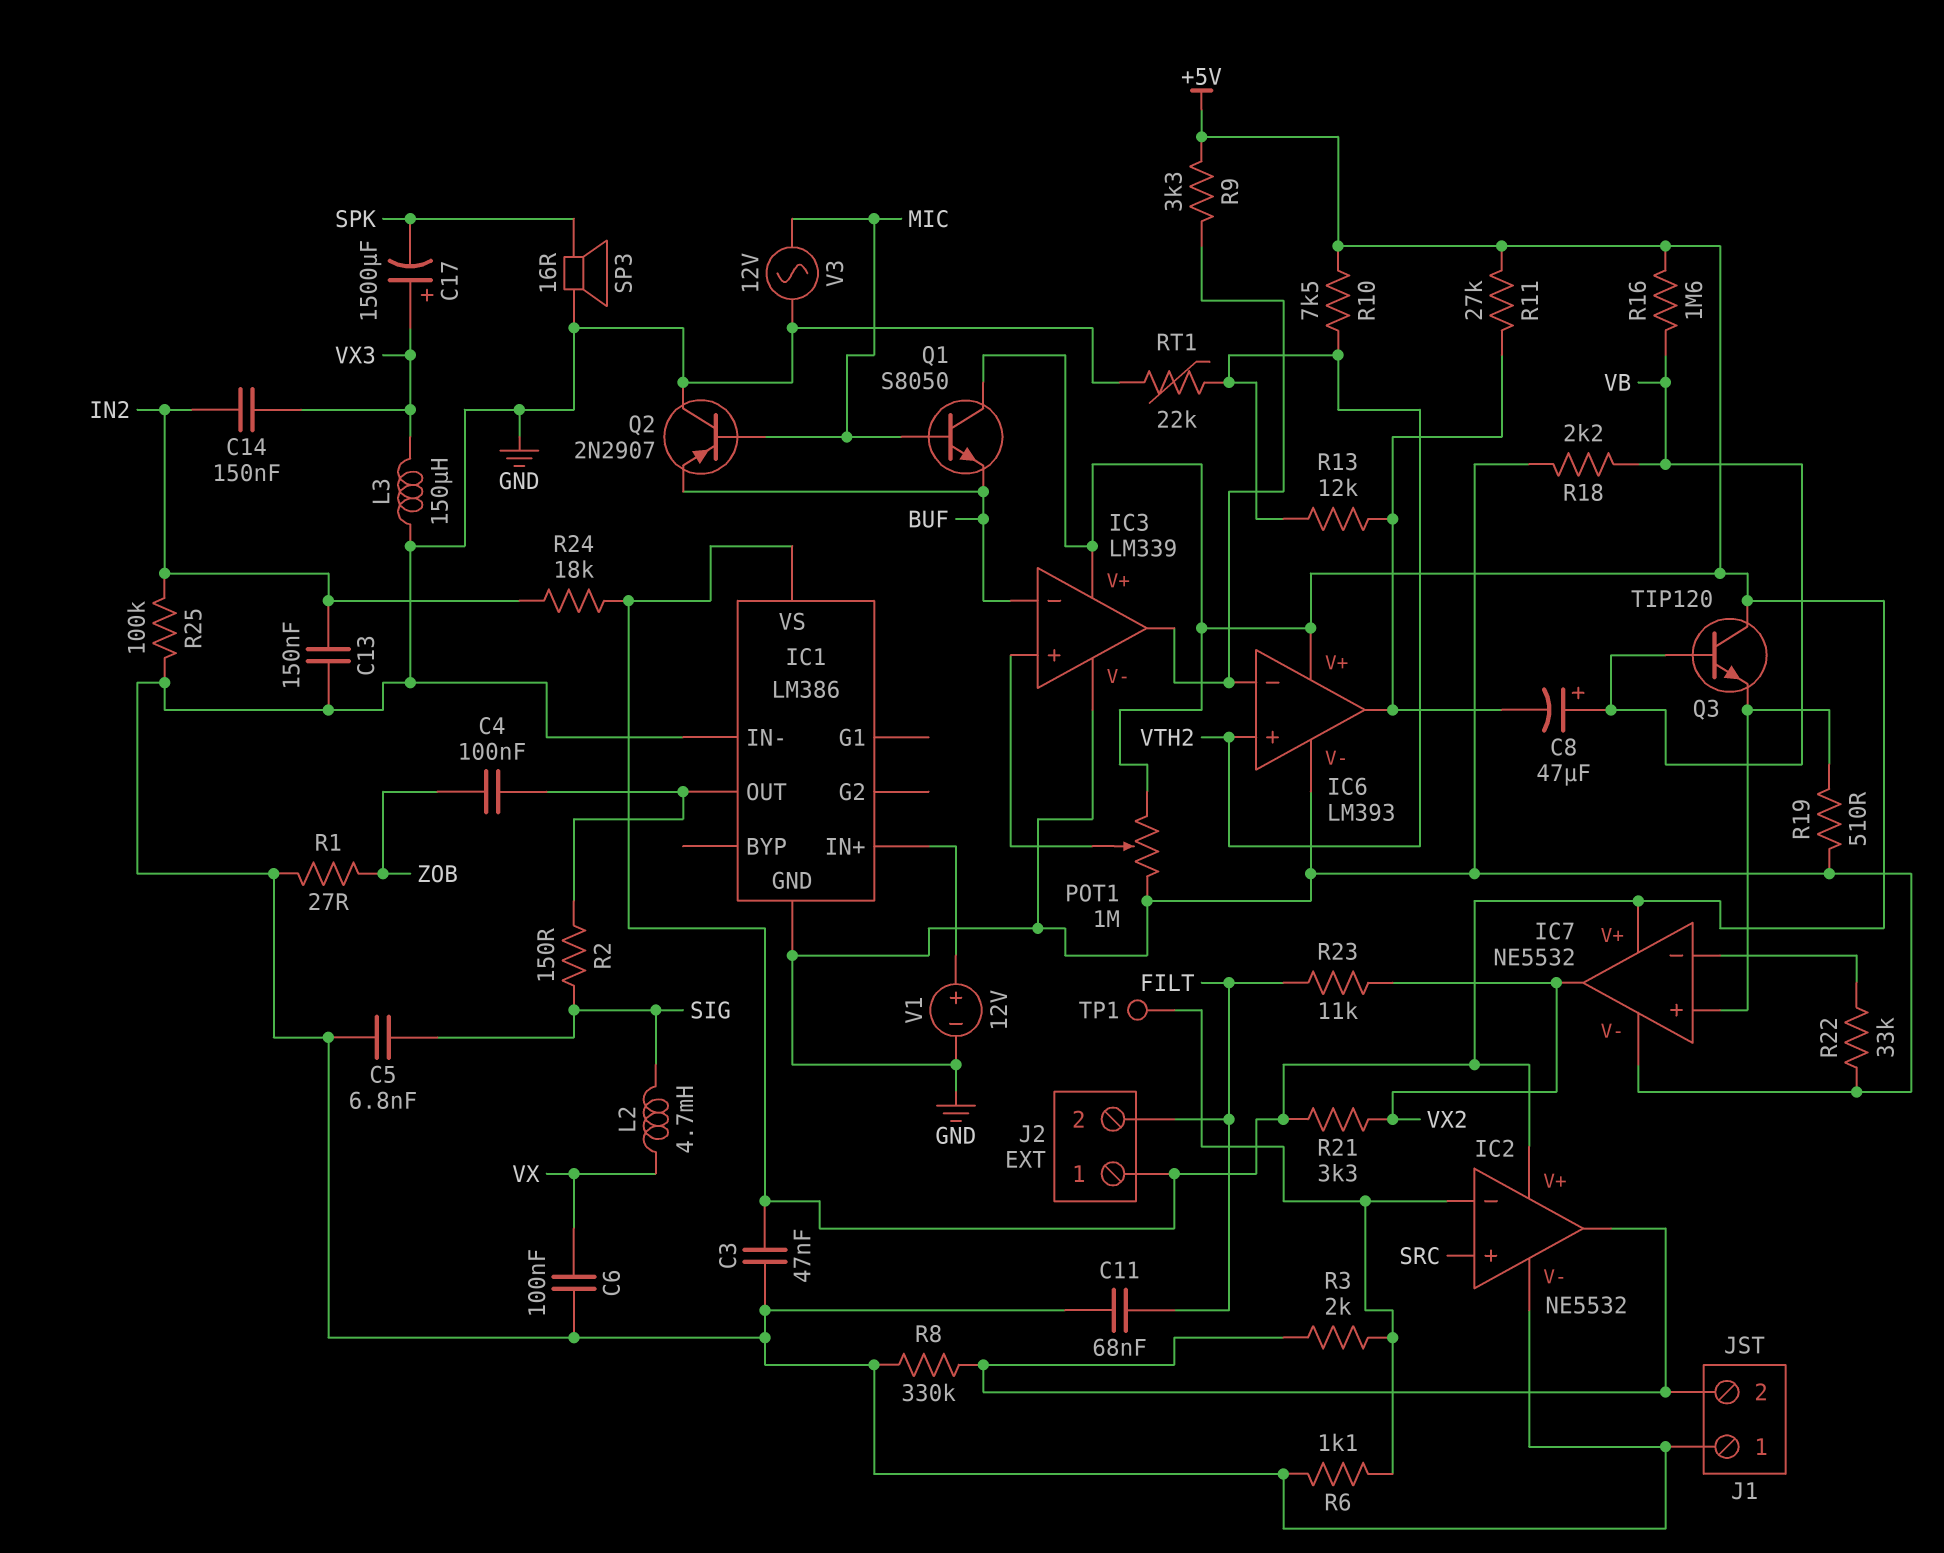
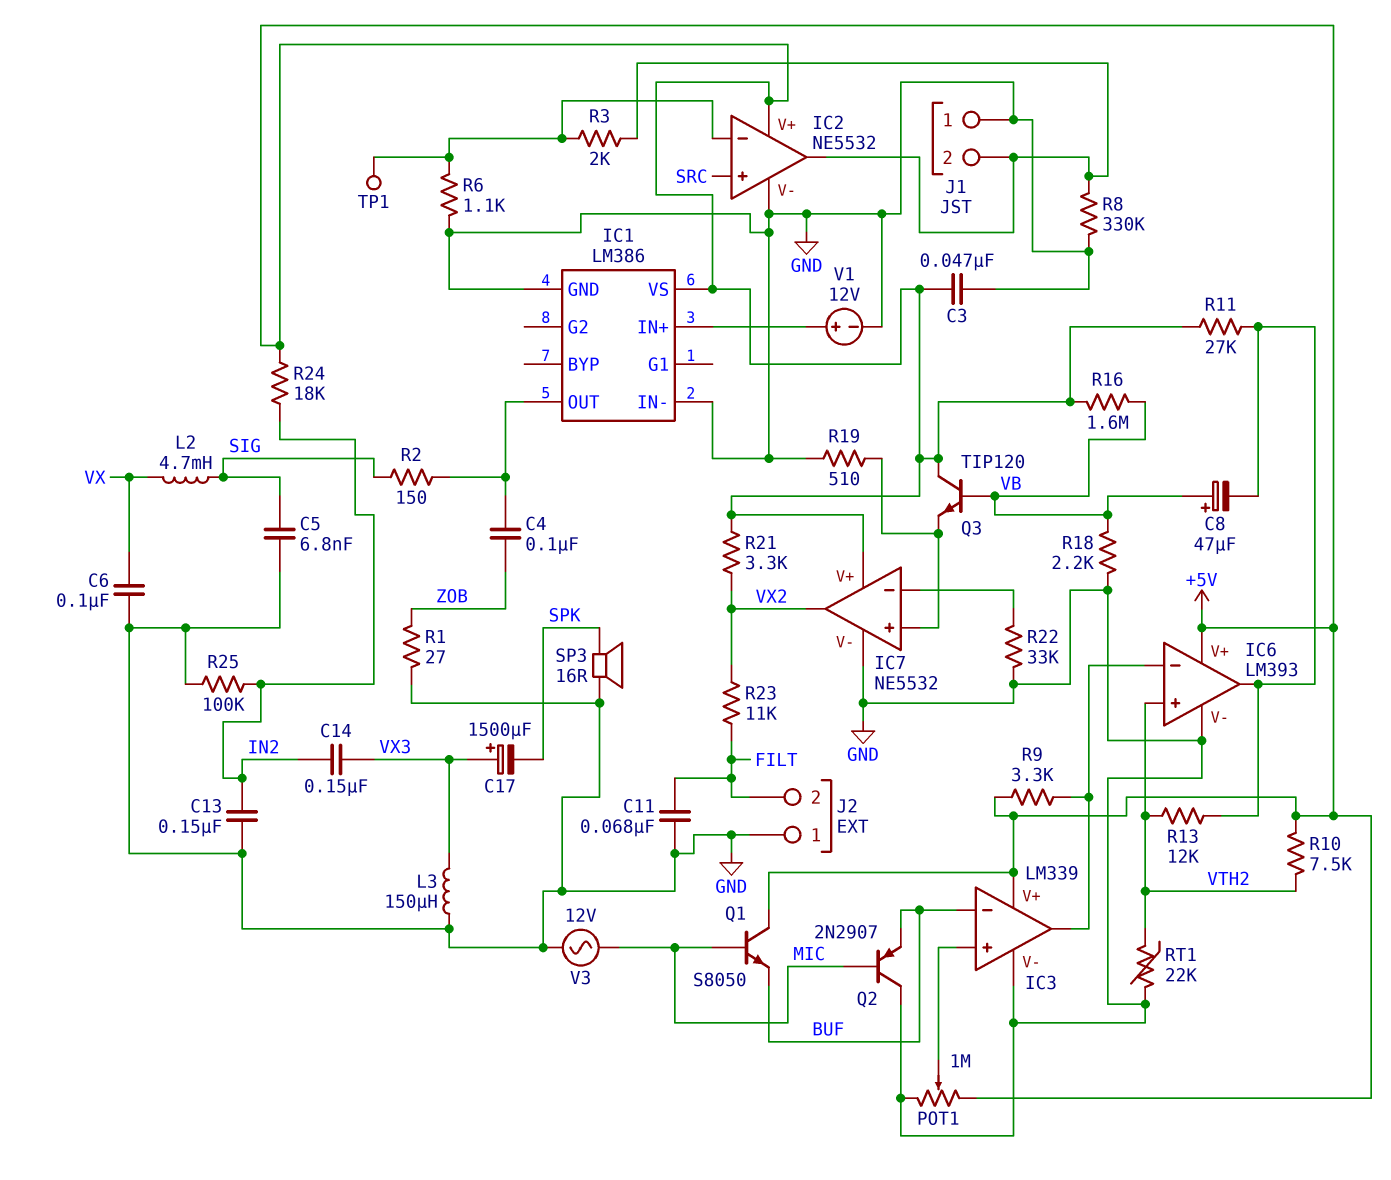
J2 pin 1: +5V -> GND

